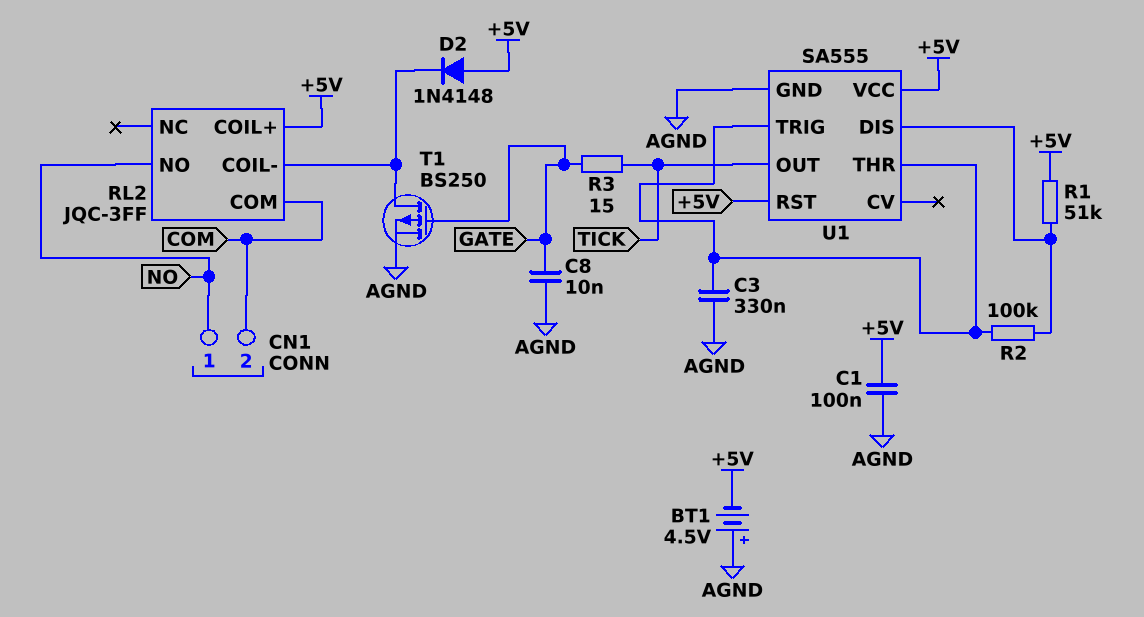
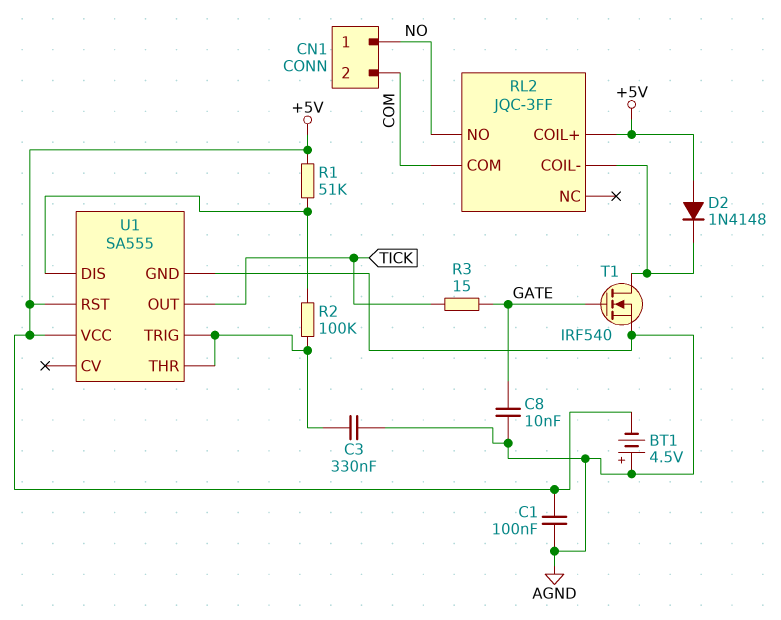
T1: PMOS BS250 (G GATE, D RL2/COIL-, S AGND) -> NMOS IRF540 (G GATE, D RL2/COIL-, S AGND)

